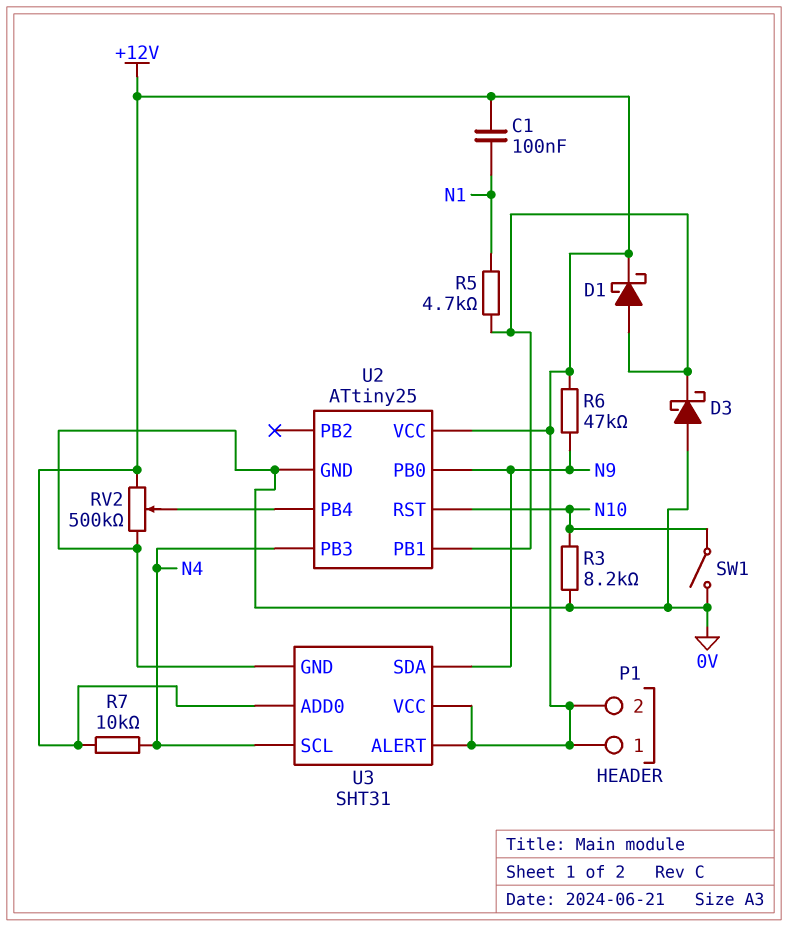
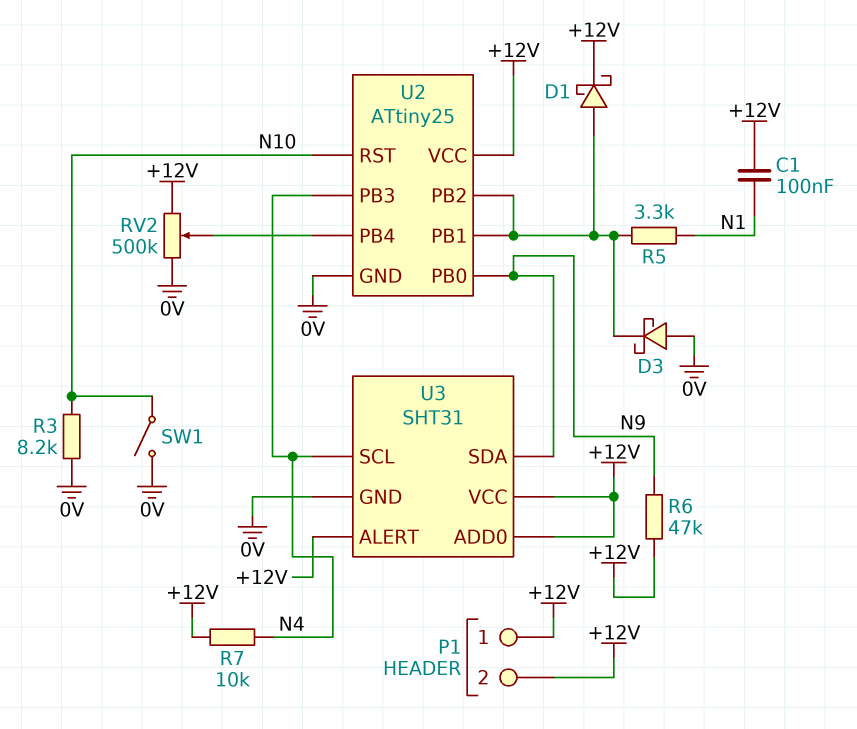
R5: 4.7k (N1, U2/PB1) -> 3.3k (N1, U2/PB1)
U2 pin PB2: none -> U2/PB1

